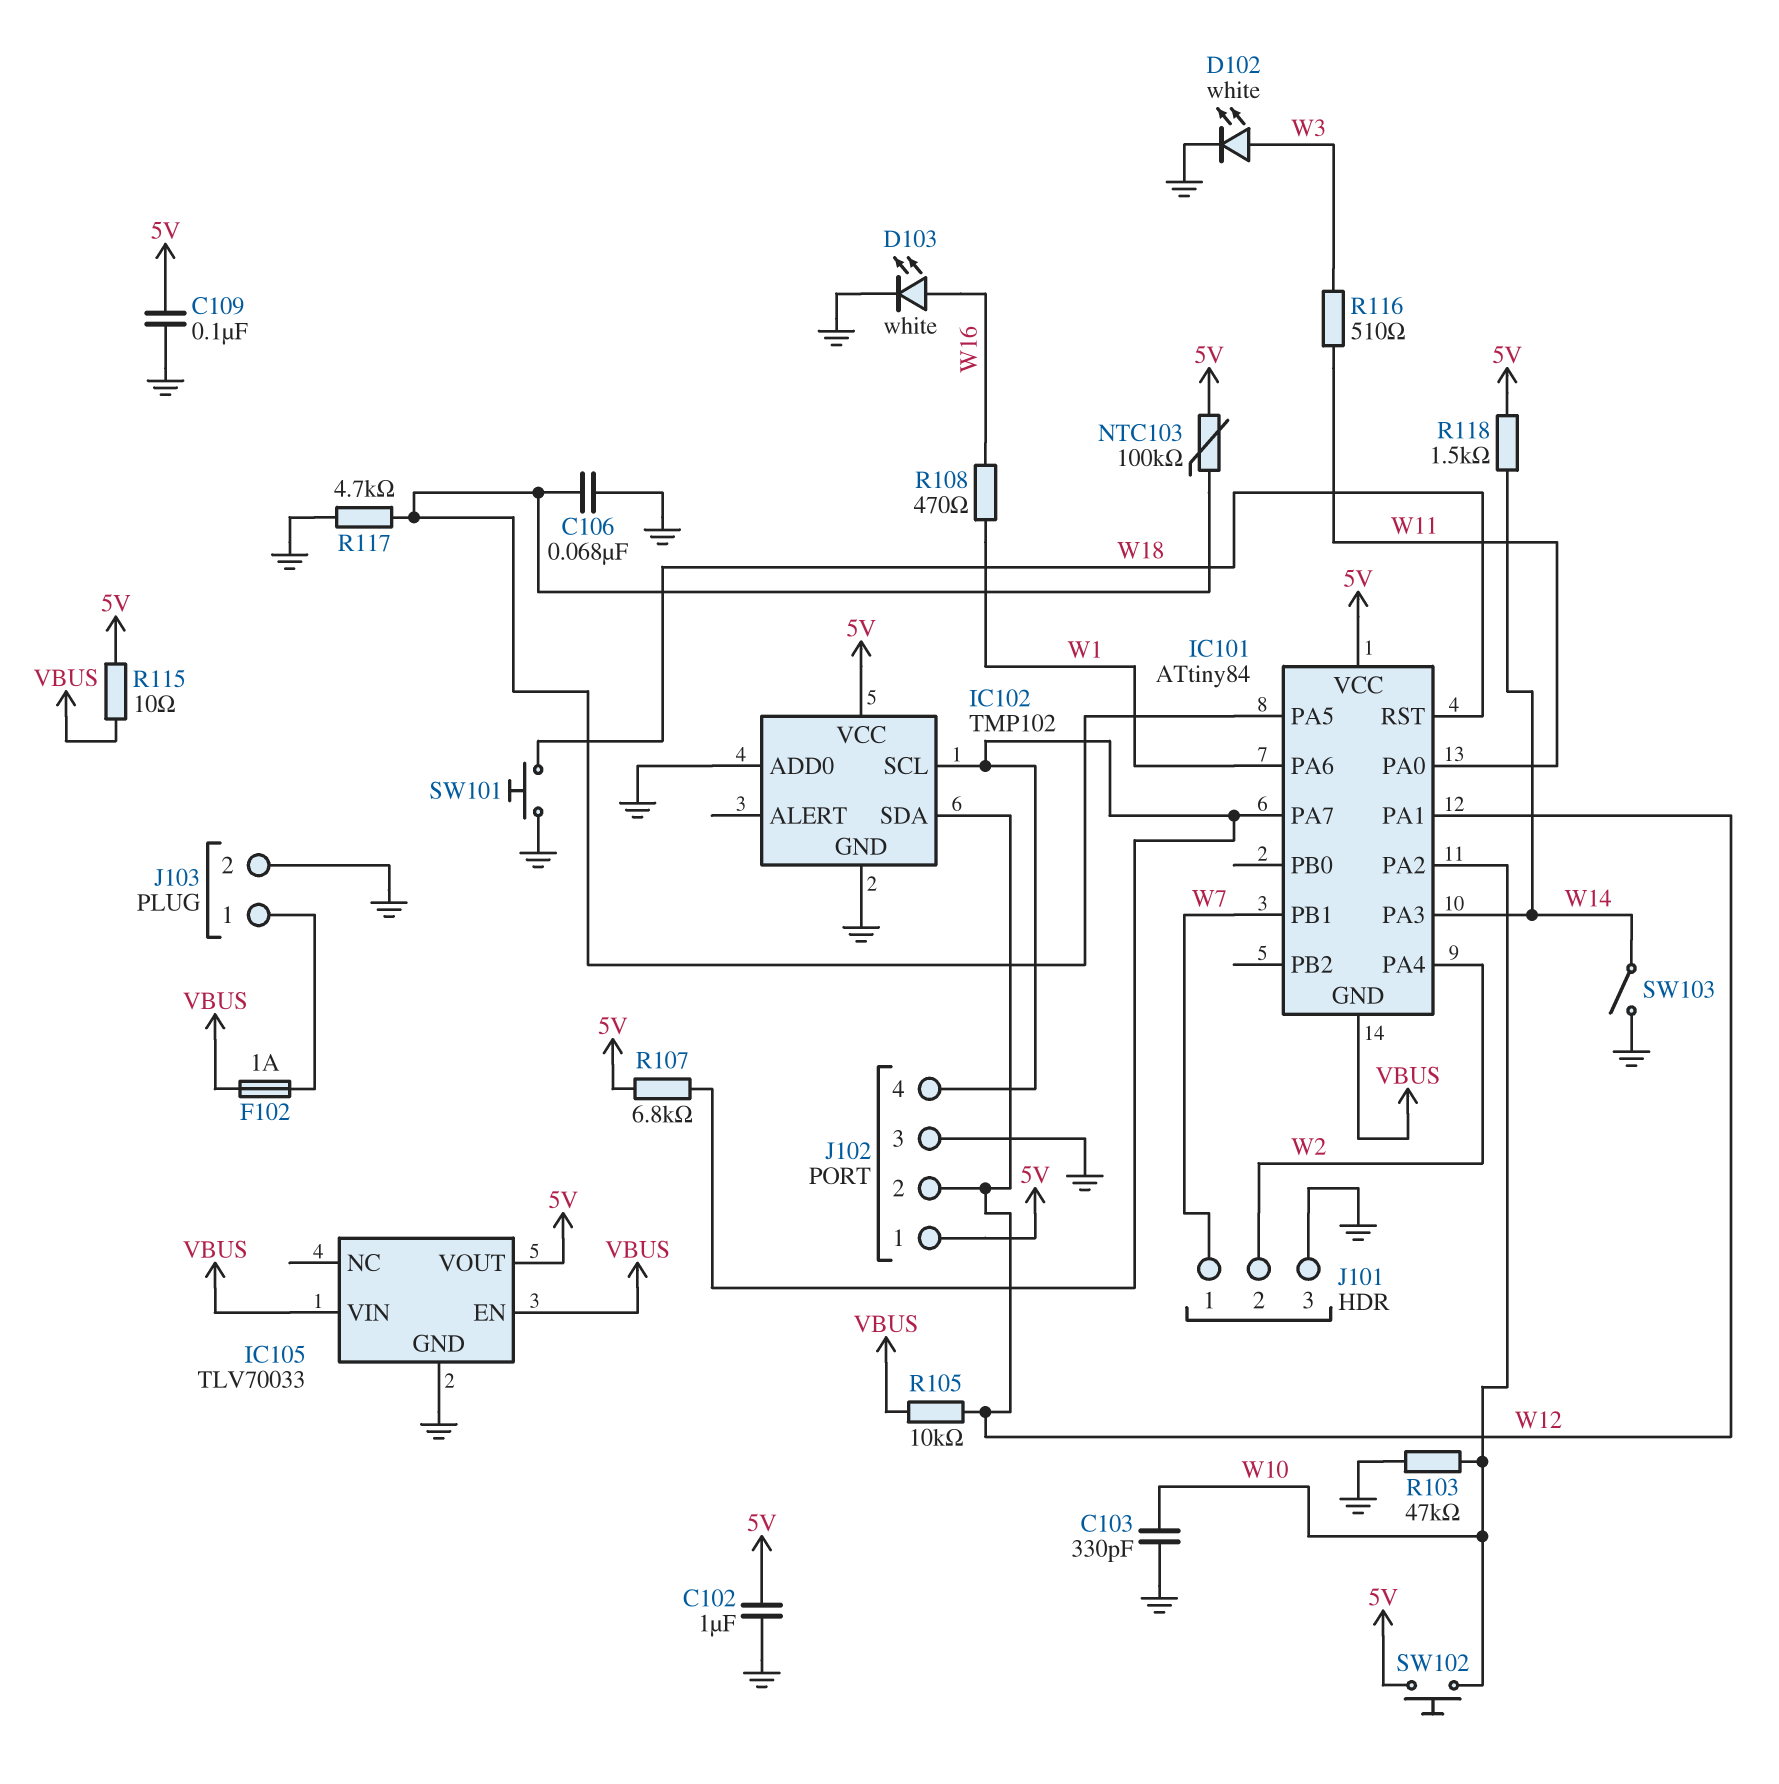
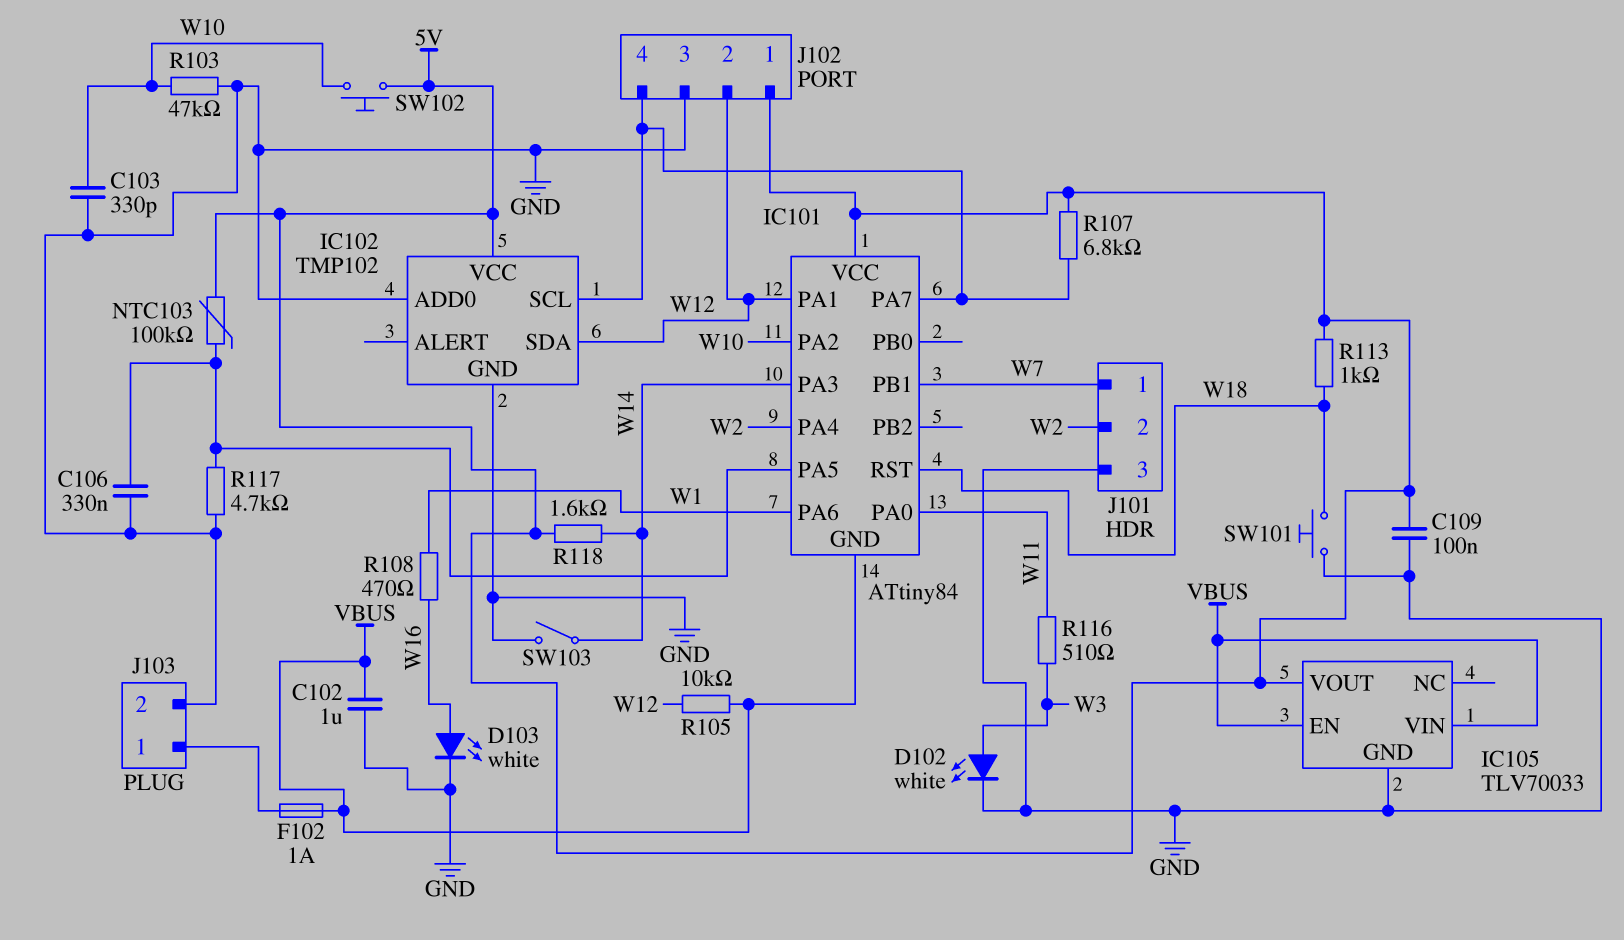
C102: 1uF (5V, GND) -> 1uF (GND, VBUS)
C106: 68nF (GND, IC101/PA5) -> 330nF (GND, IC101/PA5)
R113: none -> 1k (5V, W18)
R115: 10 (5V, VBUS) -> none
R118: 1.5k (5V, W14) -> 1.6k (5V, W14)

